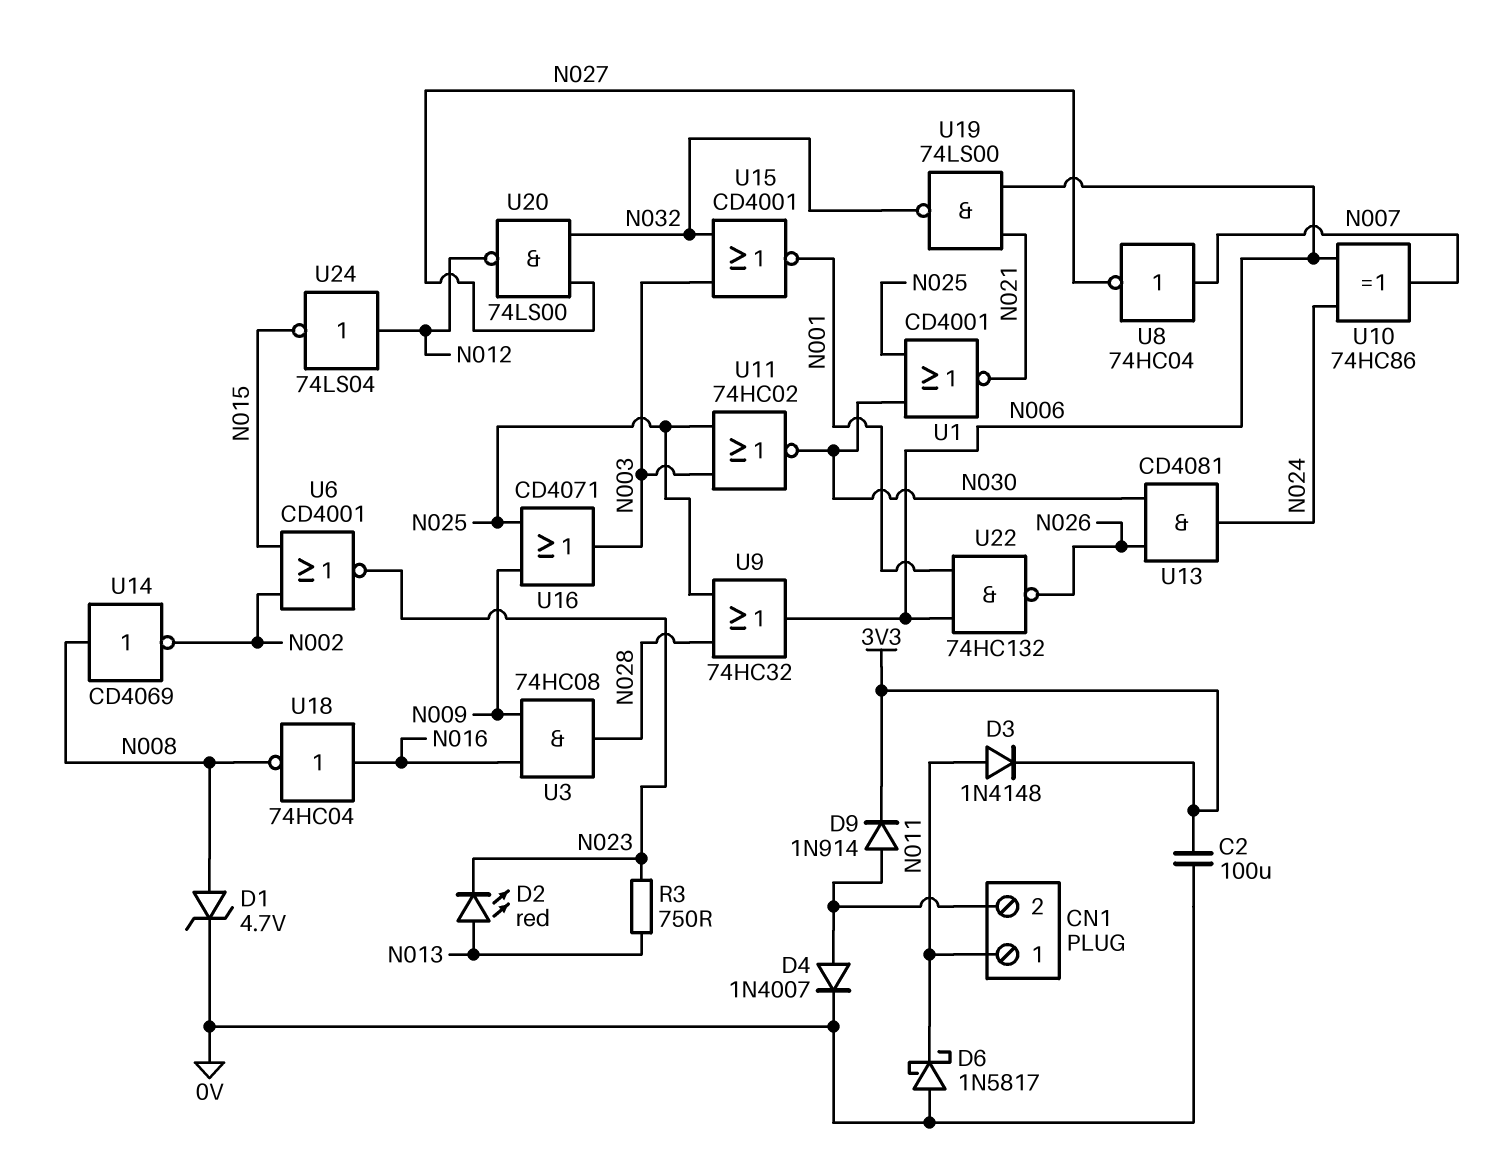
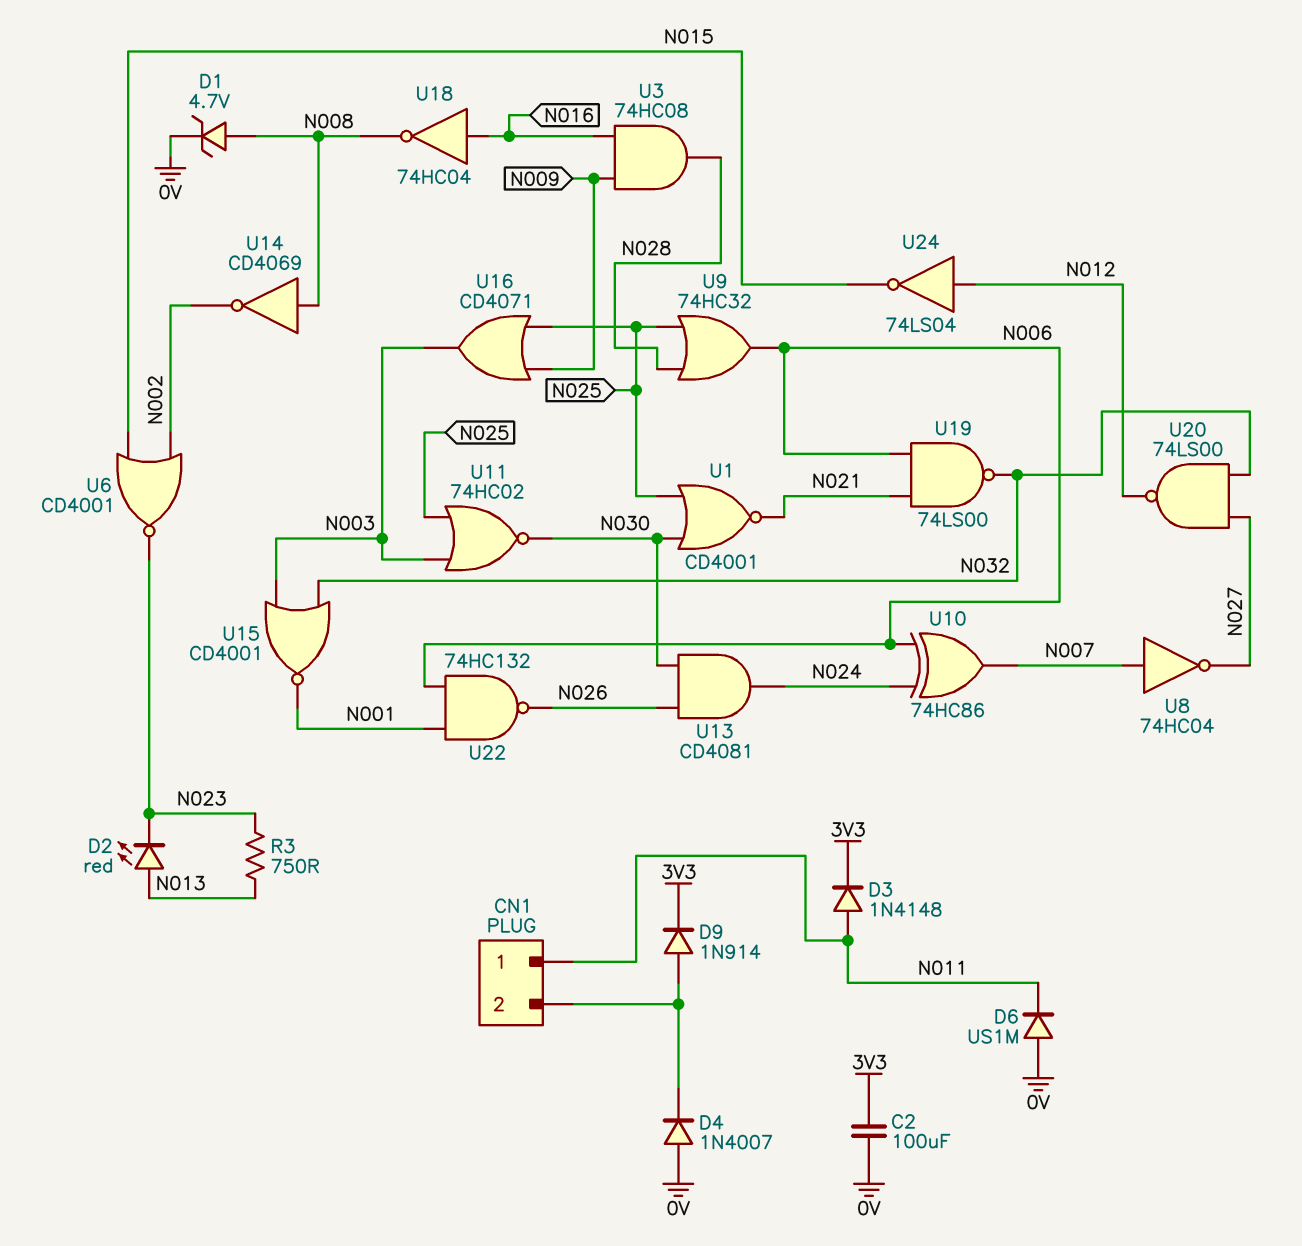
D4: diode 1N4007 (A CN1/2, K 0V) -> diode 1N4007 (A 0V, K CN1/2)
D6: schottky 1N5817 (A 0V, K N011) -> diode US1M (A 0V, K N011)

